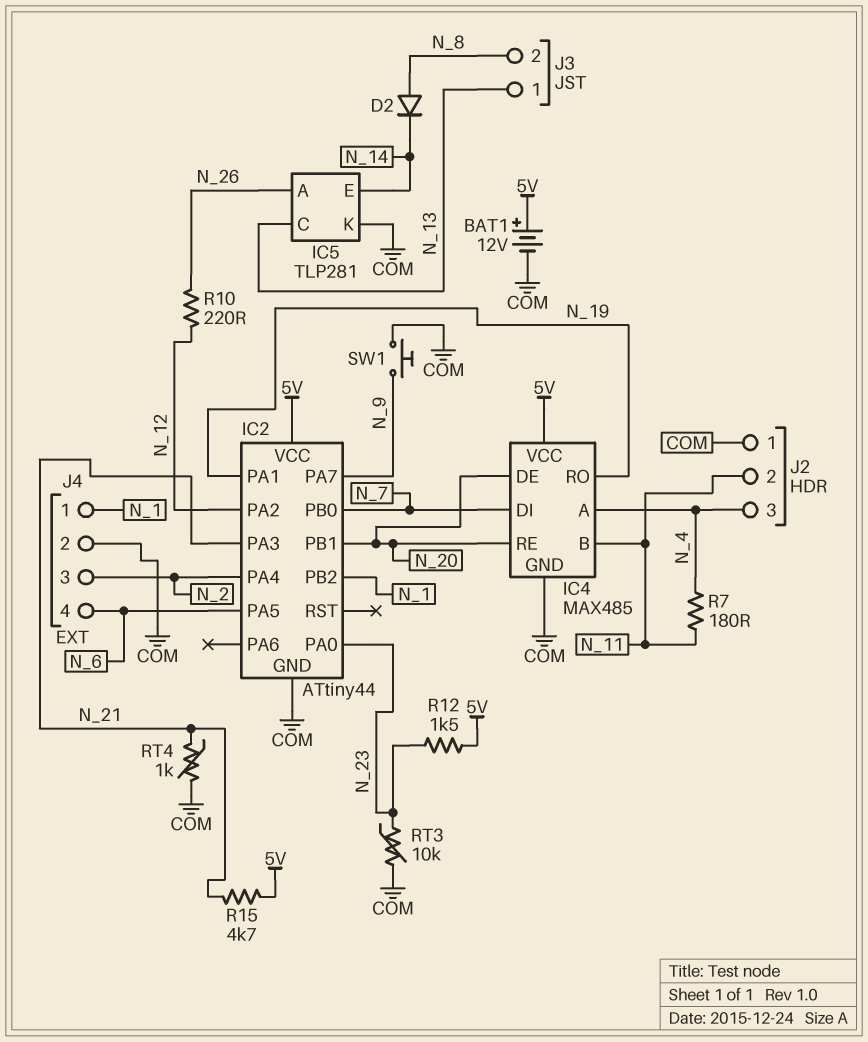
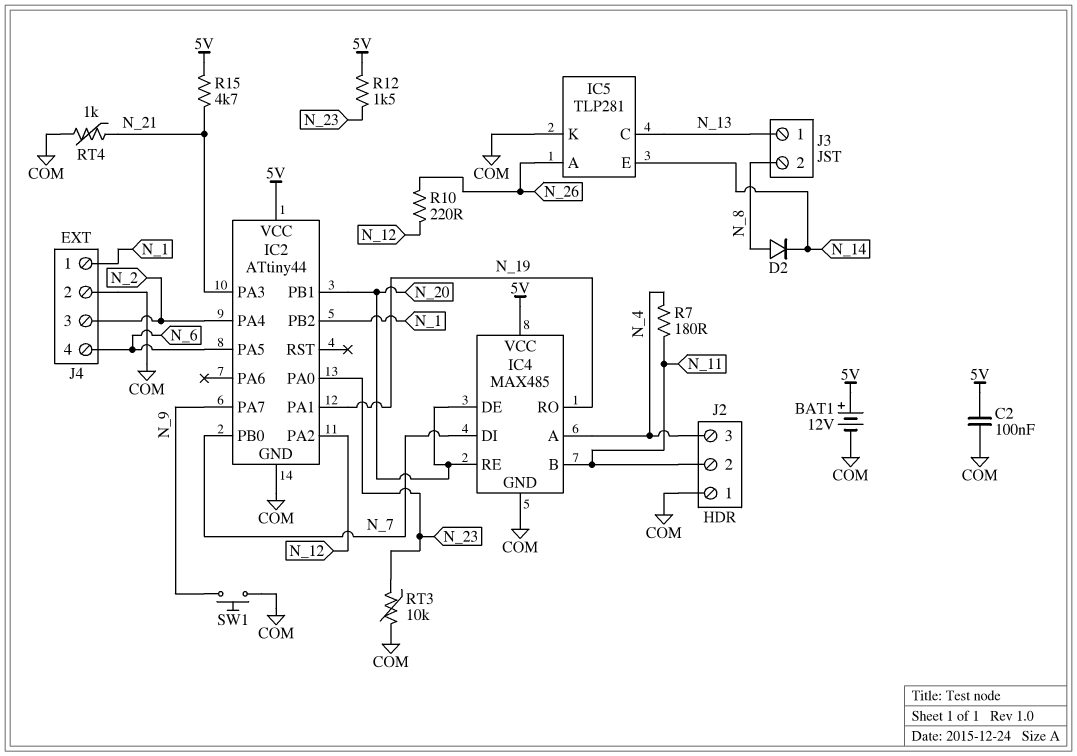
C2: none -> 100nF (5V, COM)

